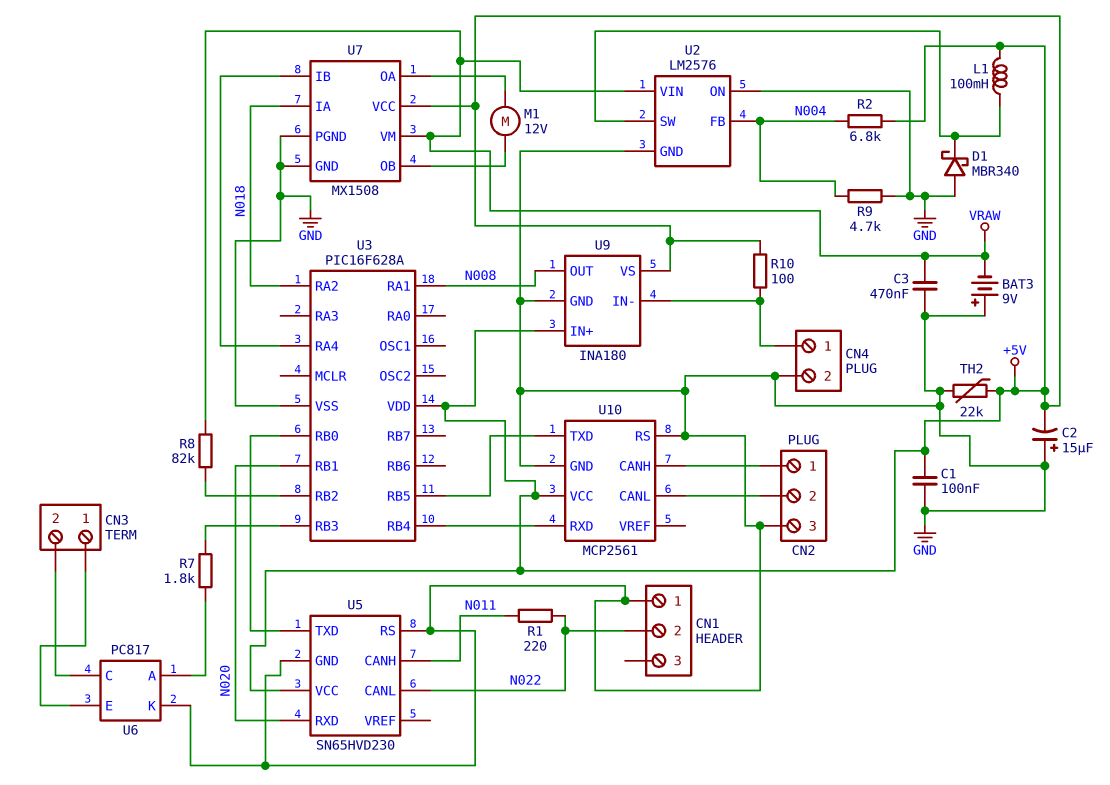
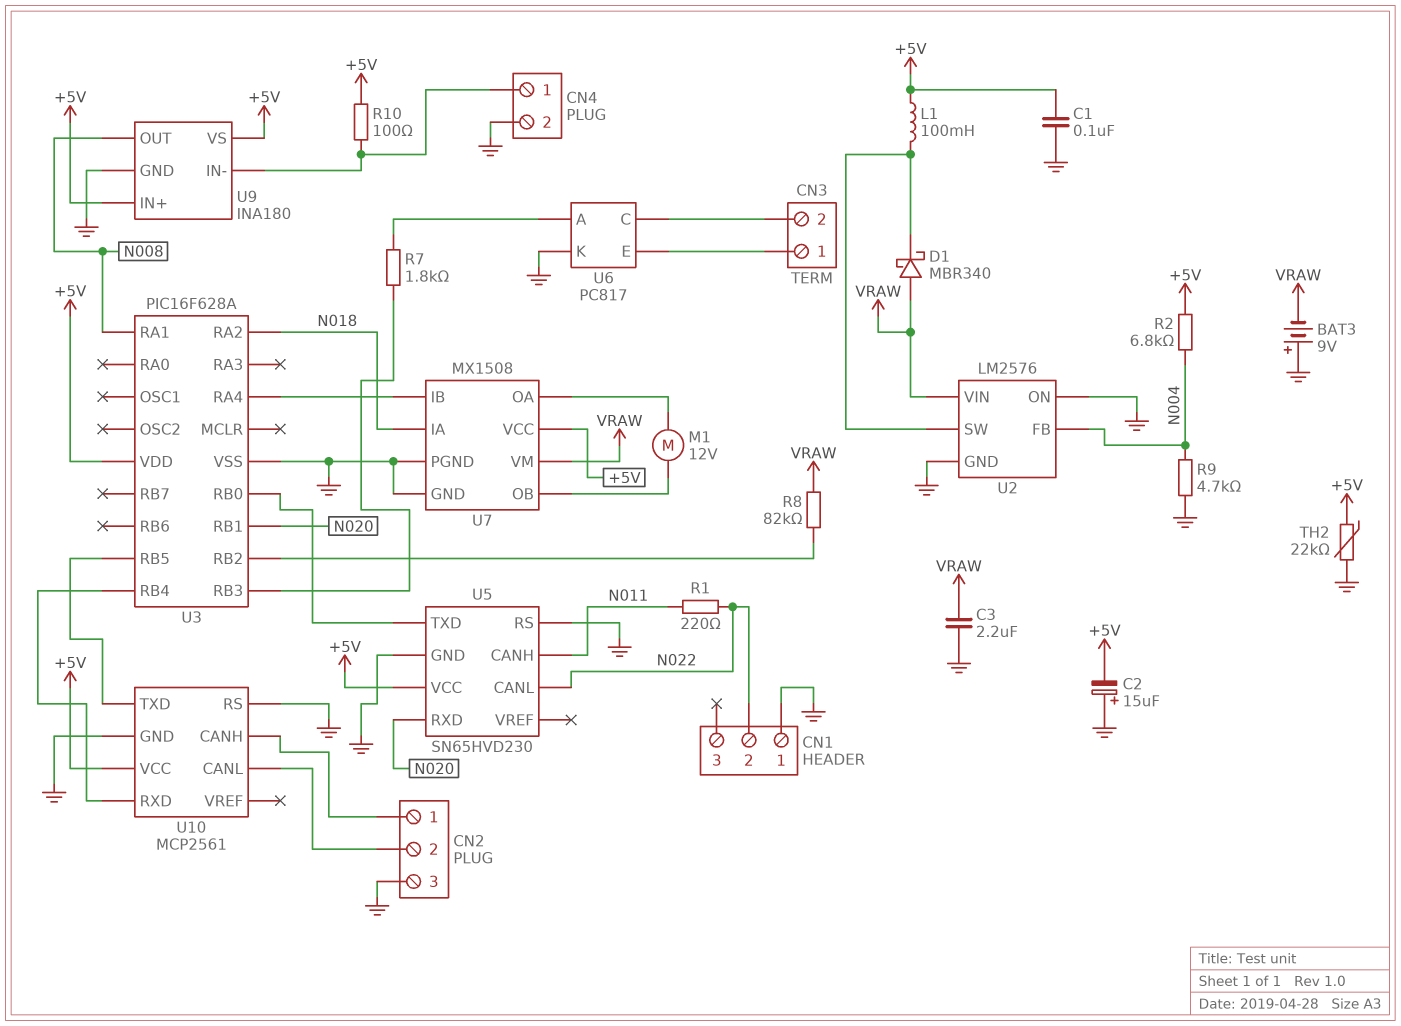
C3: 470nF (GND, VRAW) -> 2.2uF (GND, VRAW)
D1: schottky MBR340 (A GND, K U2/SW) -> schottky MBR340 (A VRAW, K U2/SW)

